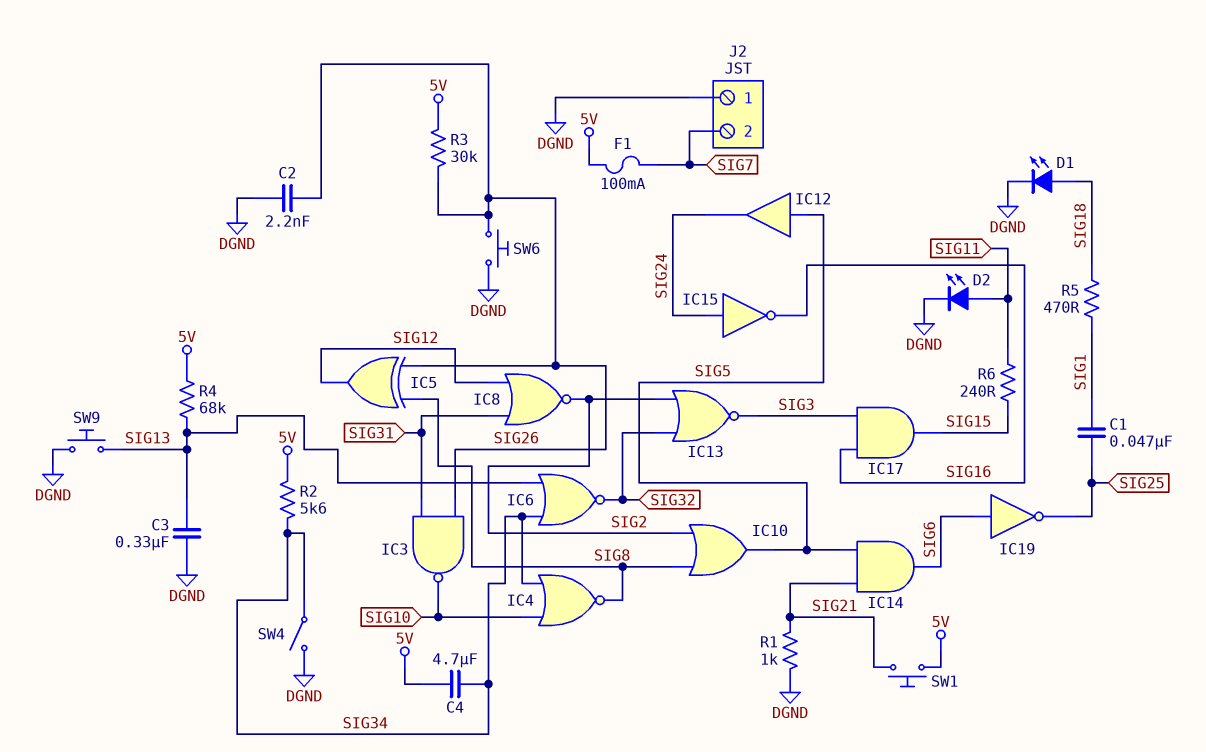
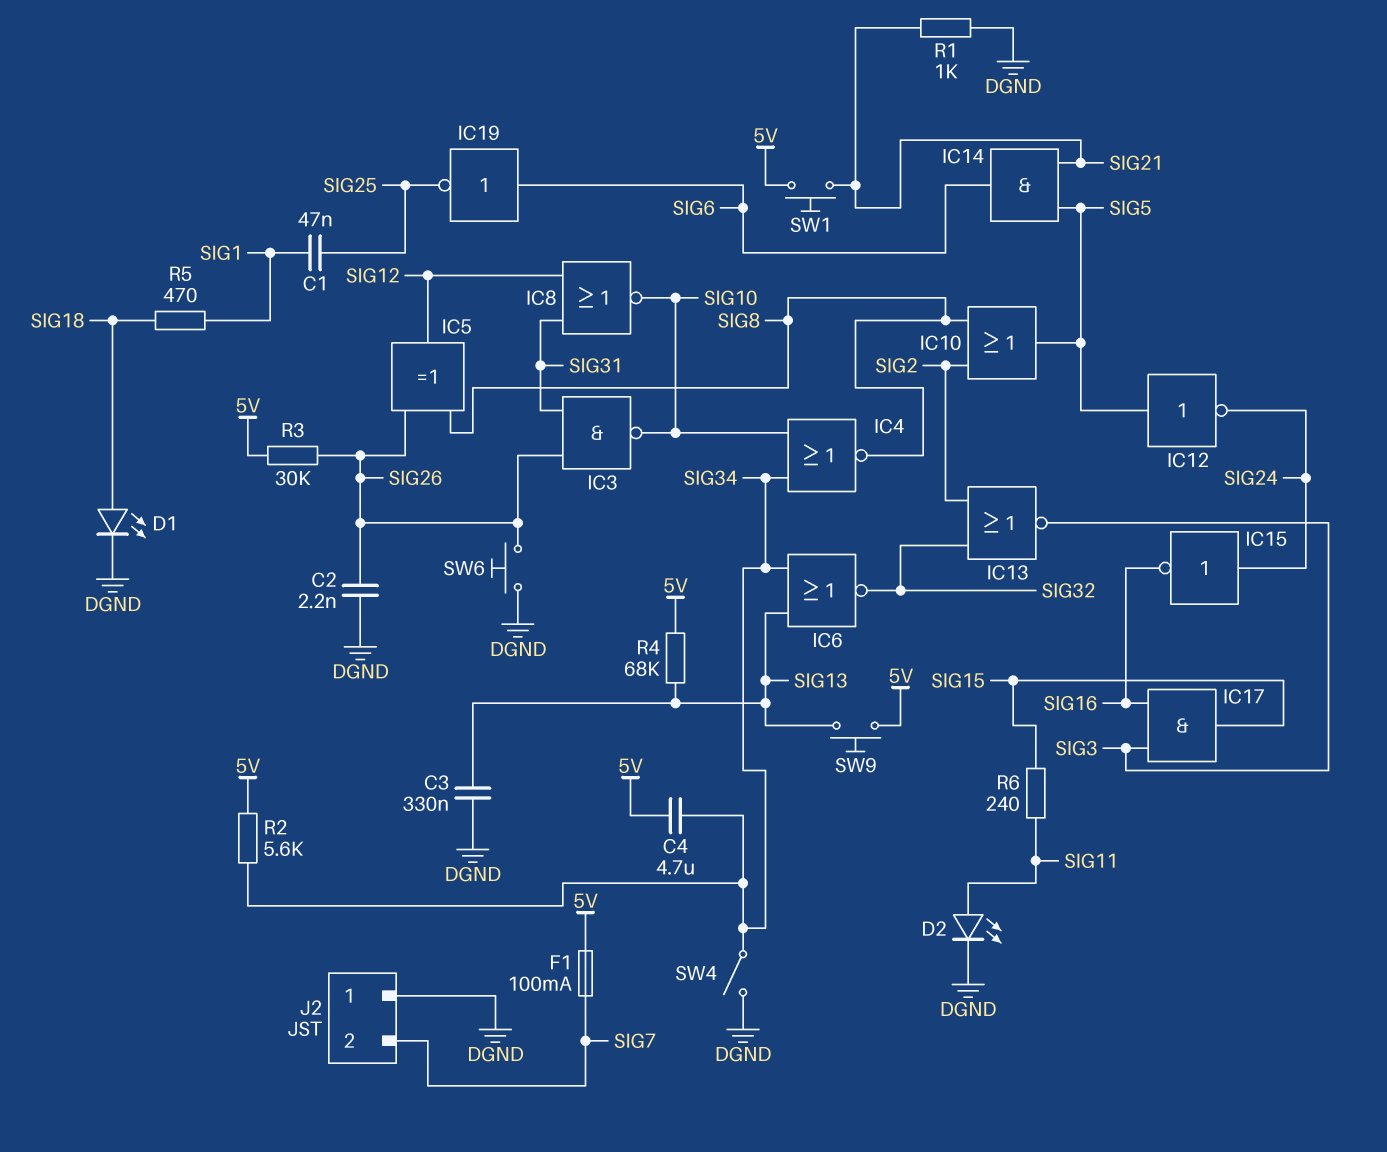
IC8: NOR (in SIG12, in SIG31, out SIG2) -> NOR (in SIG12, in SIG31, out SIG10)
IC12: buffer (in SIG5, out SIG24) -> NOT (in SIG5, out SIG24)
SW9: button (DGND, SIG13) -> button (5V, SIG13)

